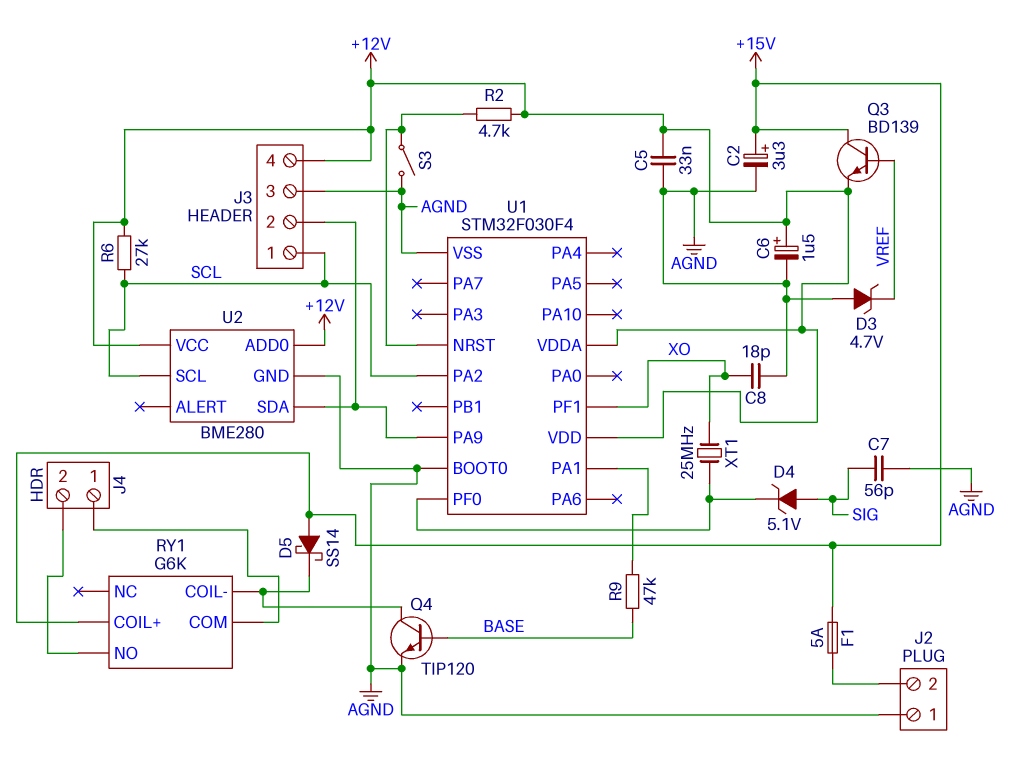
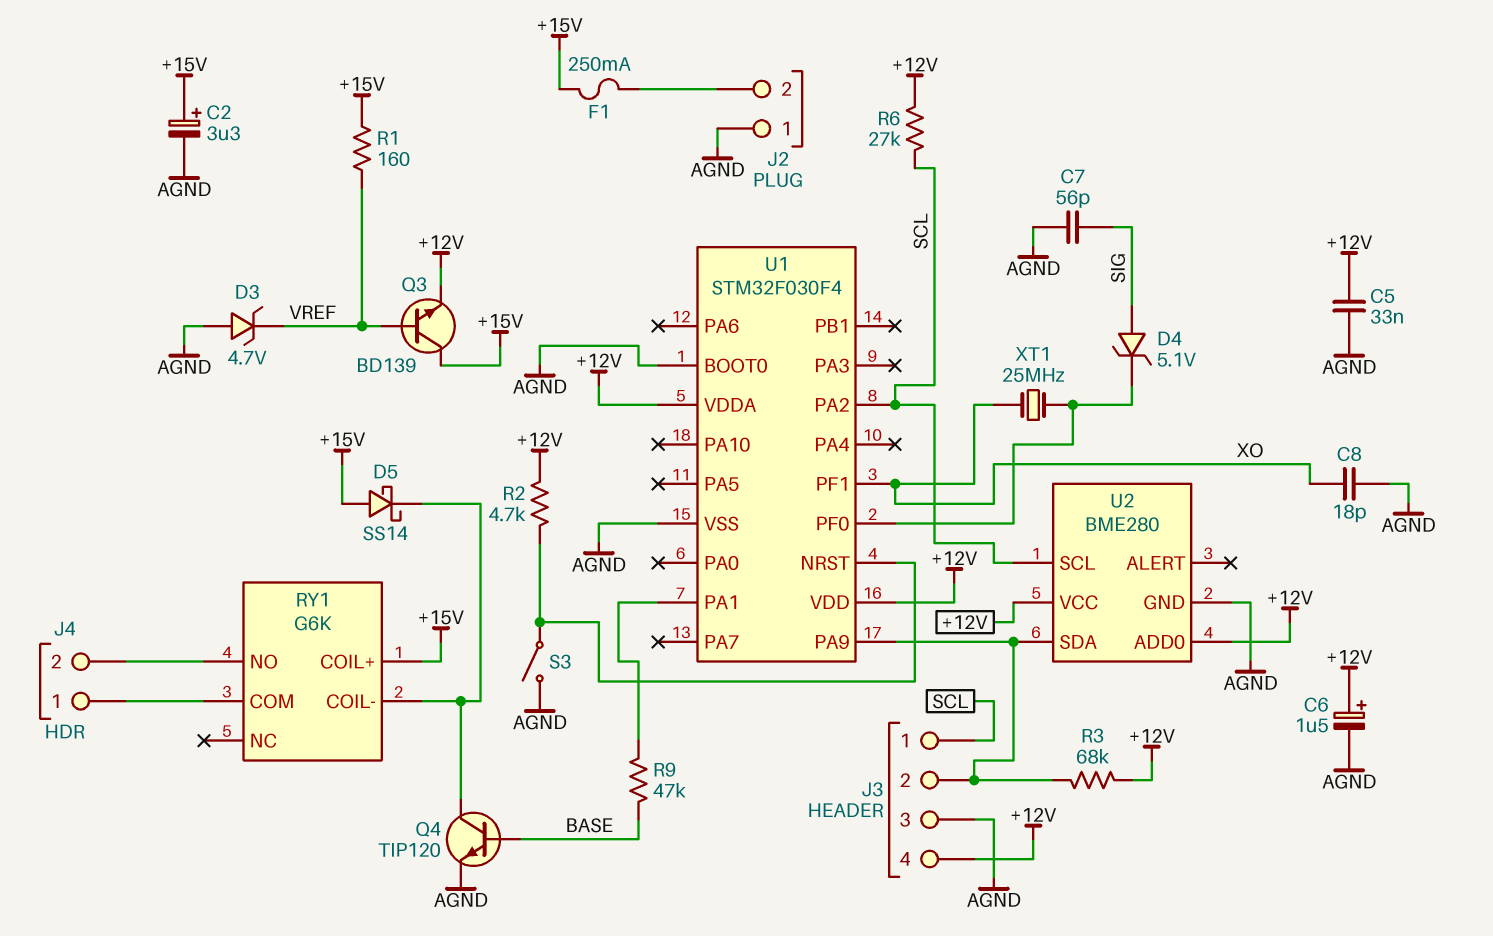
F1: 5A (+15V, J2/2) -> 250mA (+15V, J2/2)
R1: none -> 160 (+15V, VREF)
R3: none -> 68k (+12V, J3/2)

